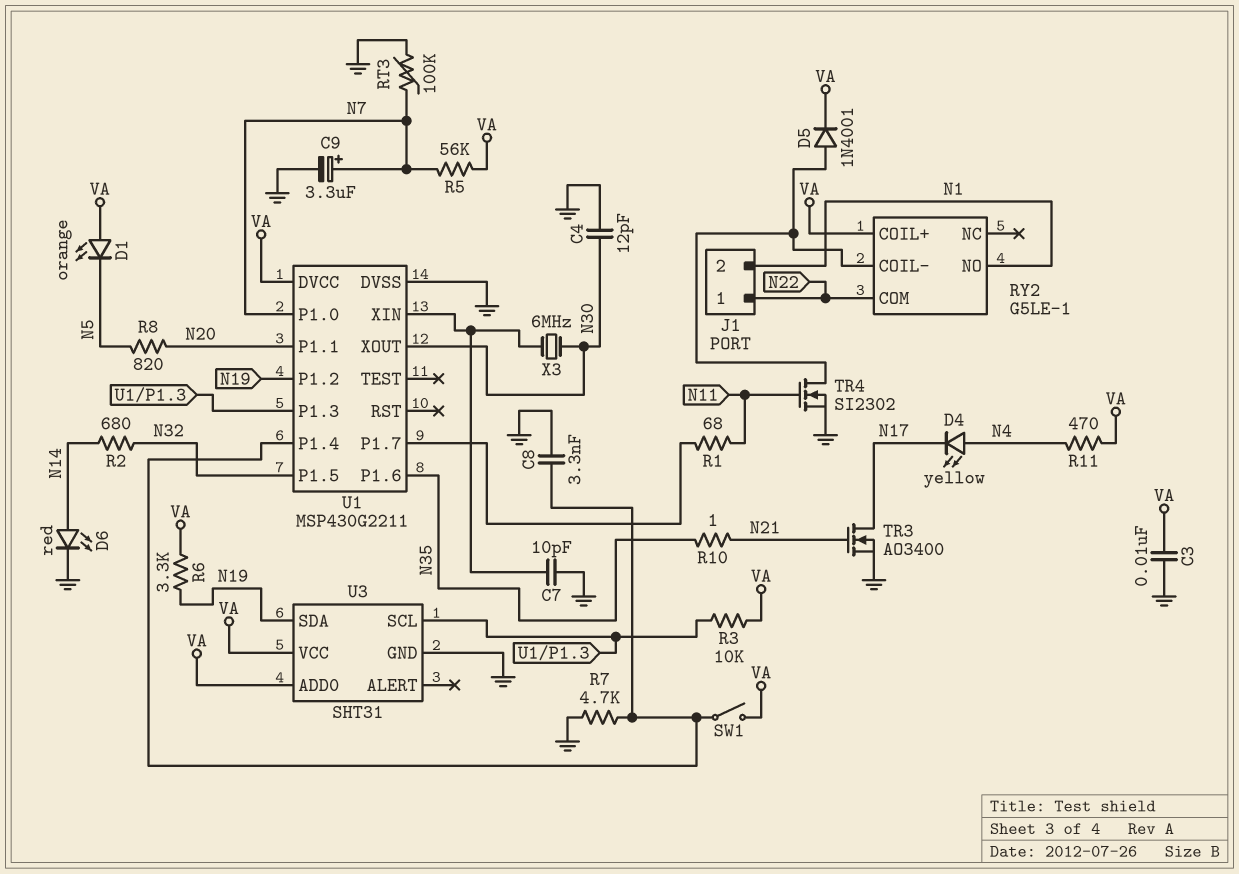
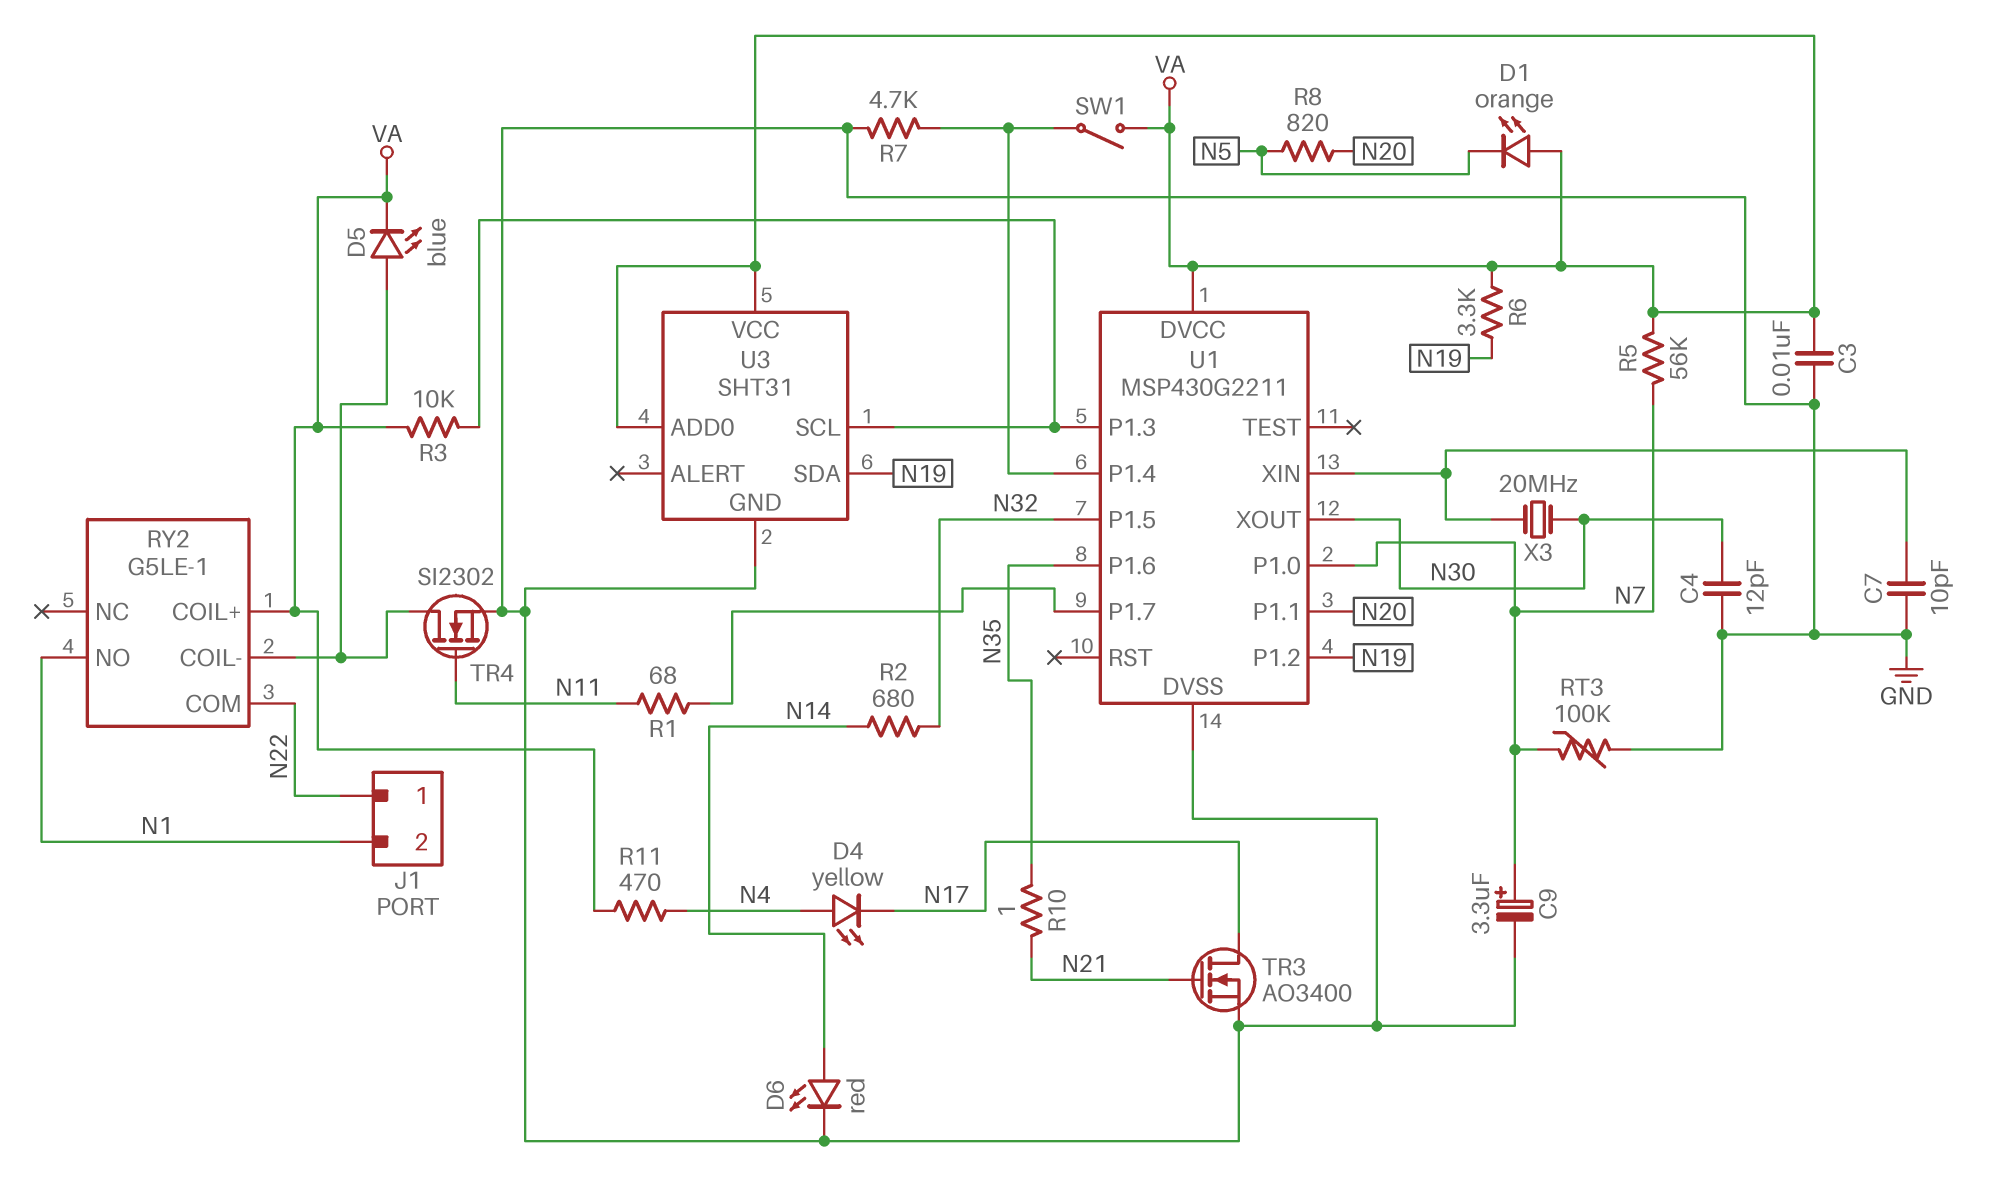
C8: 3.3nF (GND, U1/P1.4) -> none
D5: diode 1N4001 (A RY2/COIL-, K VA) -> LED blue (A RY2/COIL-, K VA)
X3: 6MHz (N30, U1/XIN) -> 20MHz (N30, U1/XIN)

